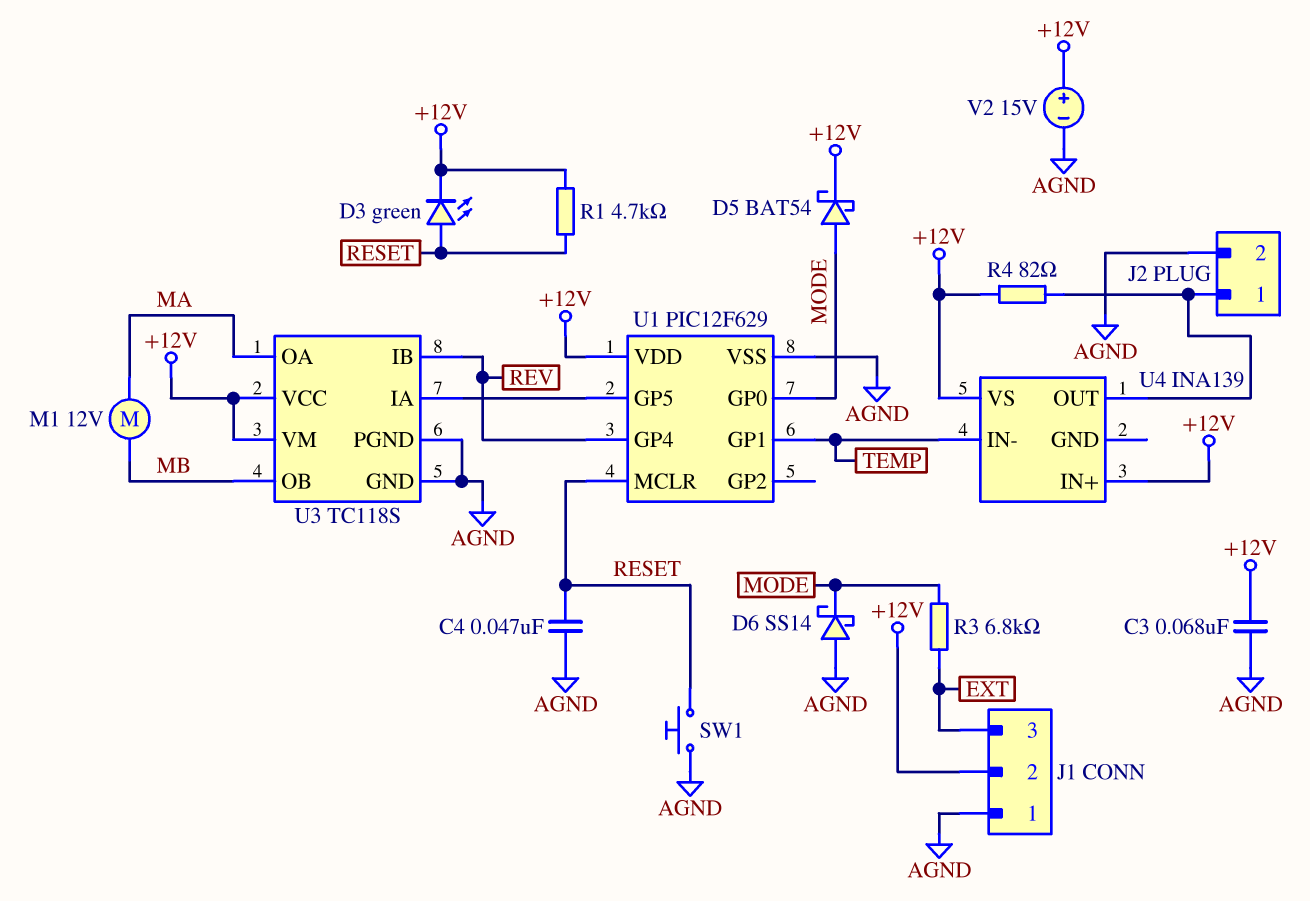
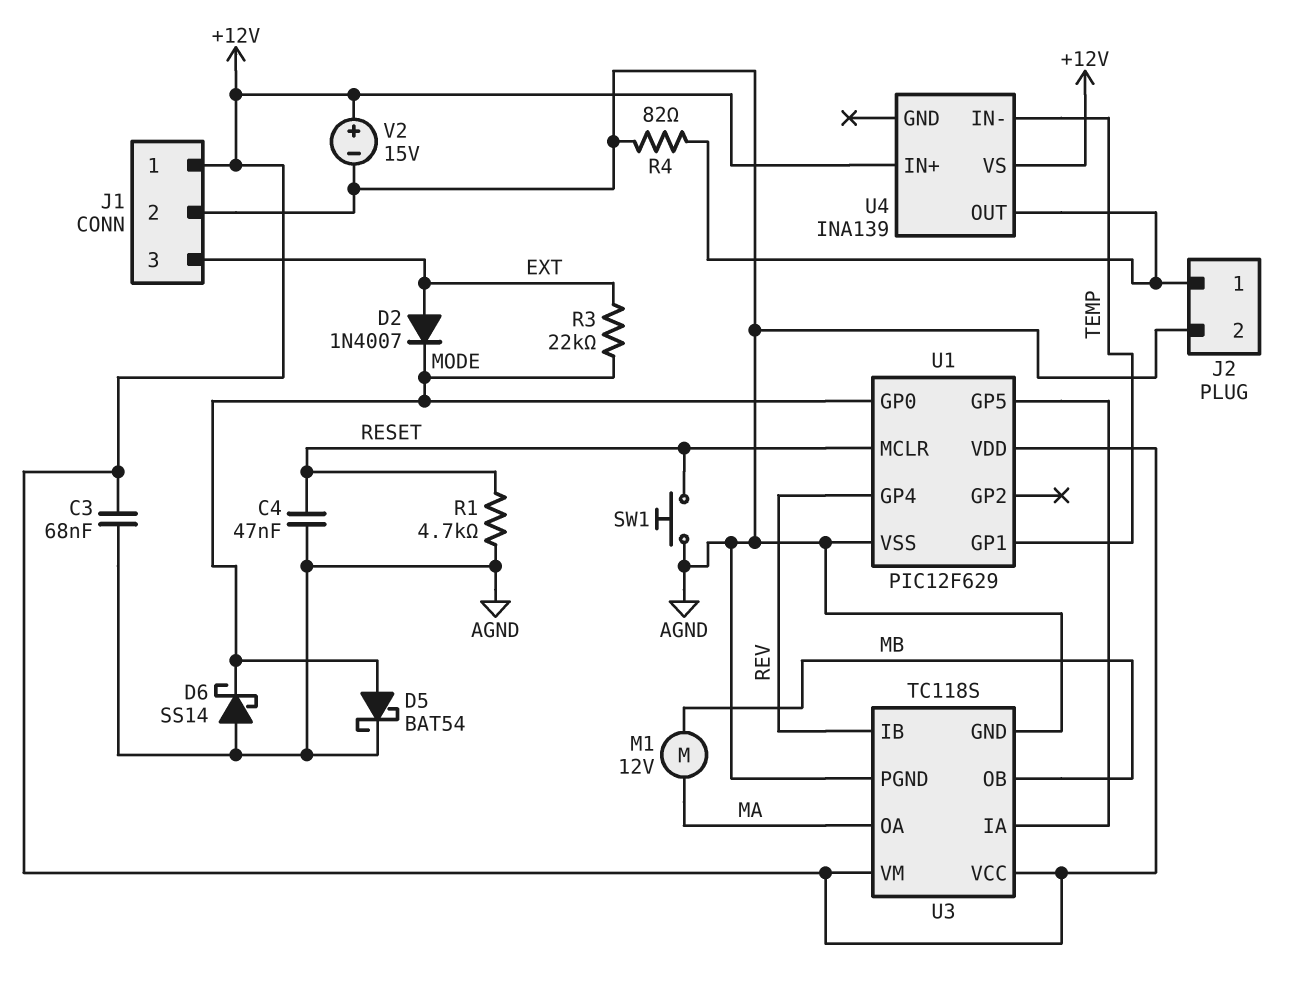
D2: none -> diode 1N4007 (A EXT, K MODE)
D3: LED green (A RESET, K +12V) -> none
D5: schottky BAT54 (A MODE, K +12V) -> schottky BAT54 (A MODE, K AGND)
J1 pin 1: AGND -> +12V
J1 pin 2: +12V -> AGND
R1: 4.7k (+12V, RESET) -> 4.7k (AGND, RESET)
R3: 6.8k (EXT, MODE) -> 22k (EXT, MODE)
R4: 82 (+12V, J2/1) -> 82 (AGND, J2/1)

